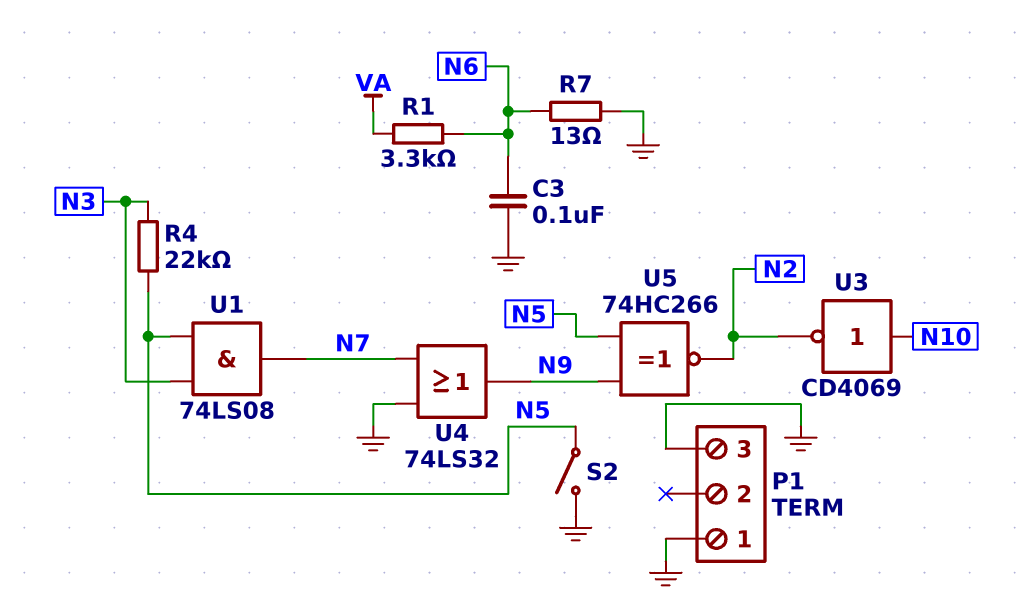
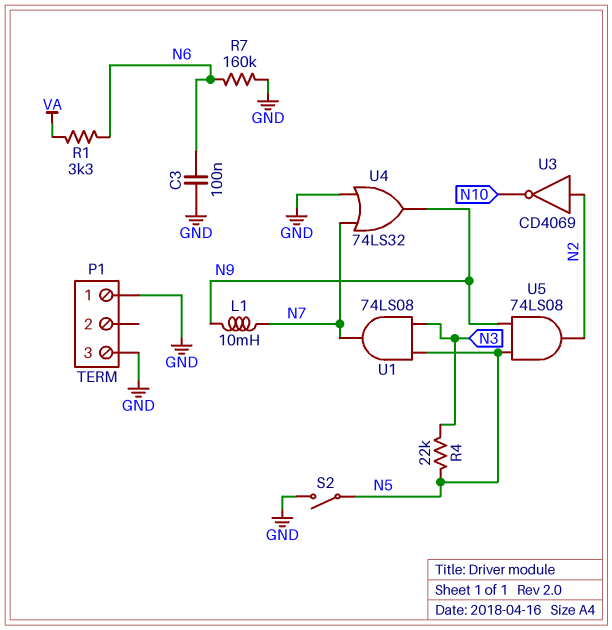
L1: none -> 10mH (N7, N9)
R7: 13 (GND, N6) -> 160k (GND, N6)
U3: NOT CD4069 (in N10, out N2) -> NOT CD4069 (in N2, out N10)
U5: XNOR 74HC266 (in N5, in N9, out N2) -> AND 74LS08 (in N5, in N9, out N2)

